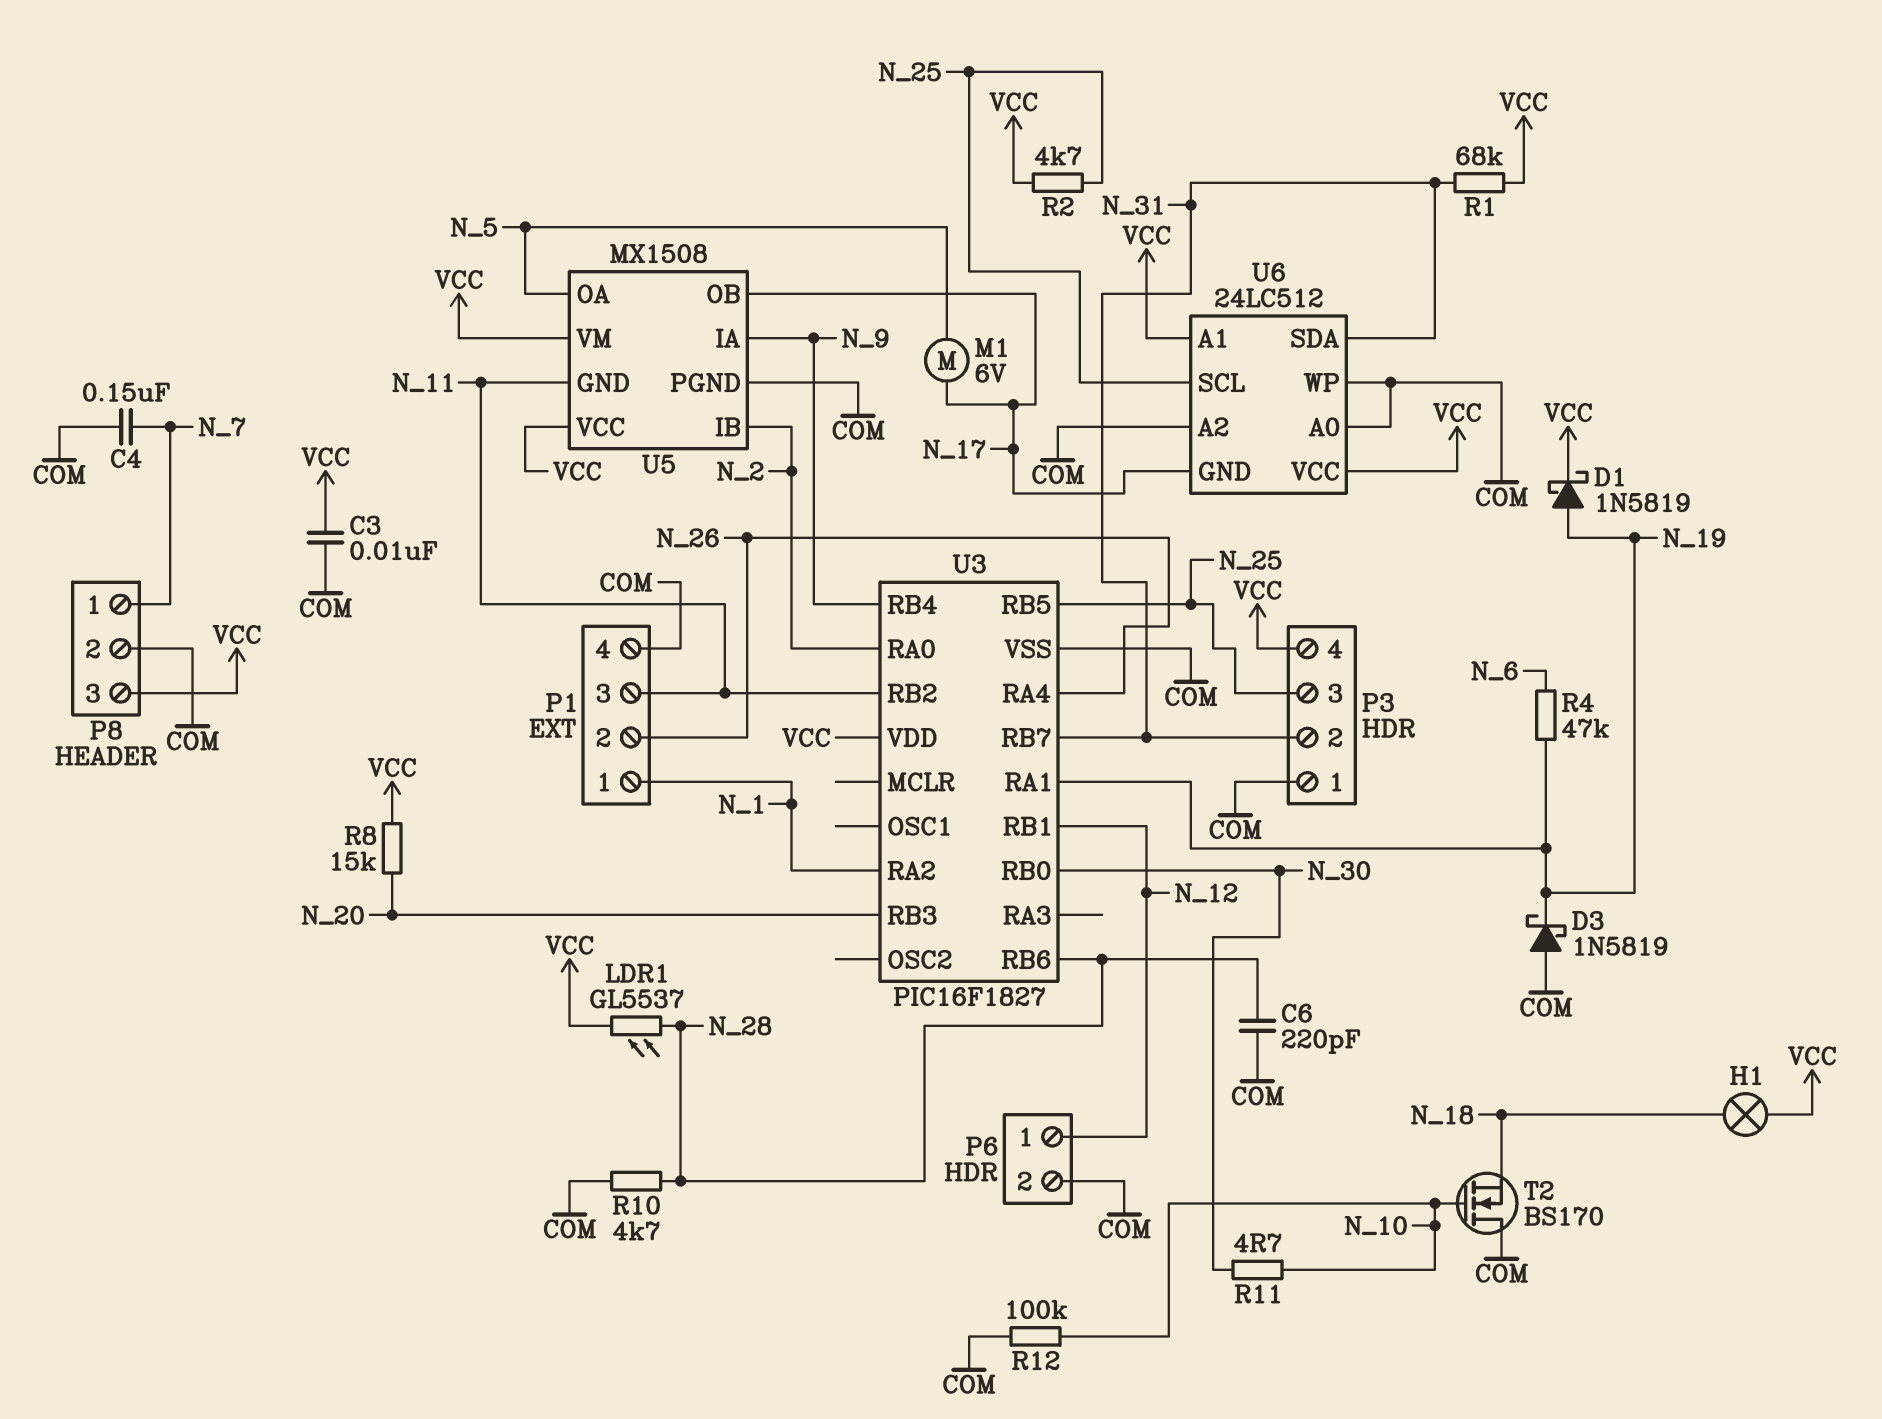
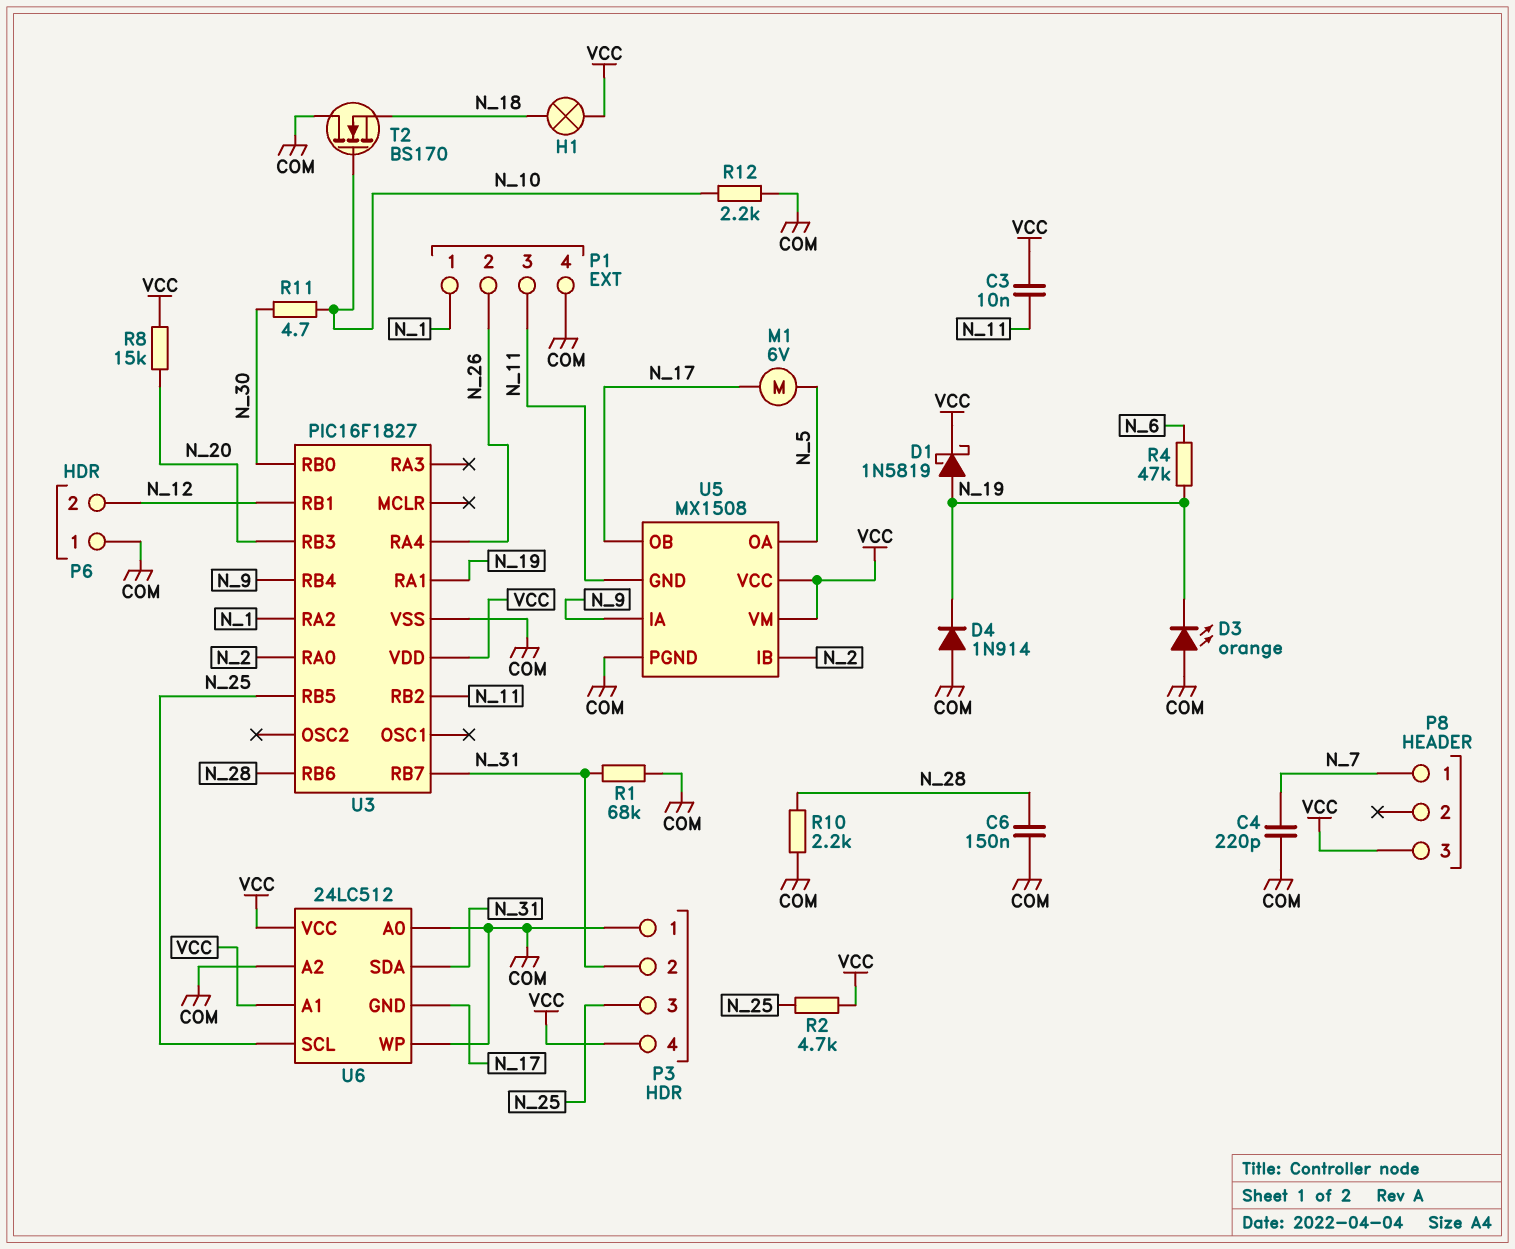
C3: 10nF (COM, VCC) -> 10nF (N_11, VCC)
C4: 150nF (COM, N_7) -> 220pF (COM, N_7)
C6: 220pF (COM, N_28) -> 150nF (COM, N_28)
D3: schottky 1N5819 (A COM, K N_19) -> LED orange (A COM, K N_19)
D4: none -> diode 1N914 (A COM, K N_19)
LDR1: GL5537 (N_28, VCC) -> none
P6 pin 1: N_12 -> COM
P6 pin 2: COM -> N_12
P8 pin 2: COM -> none
R1: 68k (N_31, VCC) -> 68k (COM, N_31)
R10: 4.7k (COM, N_28) -> 2.2k (COM, N_28)
R12: 100k (COM, N_10) -> 2.2k (COM, N_10)

